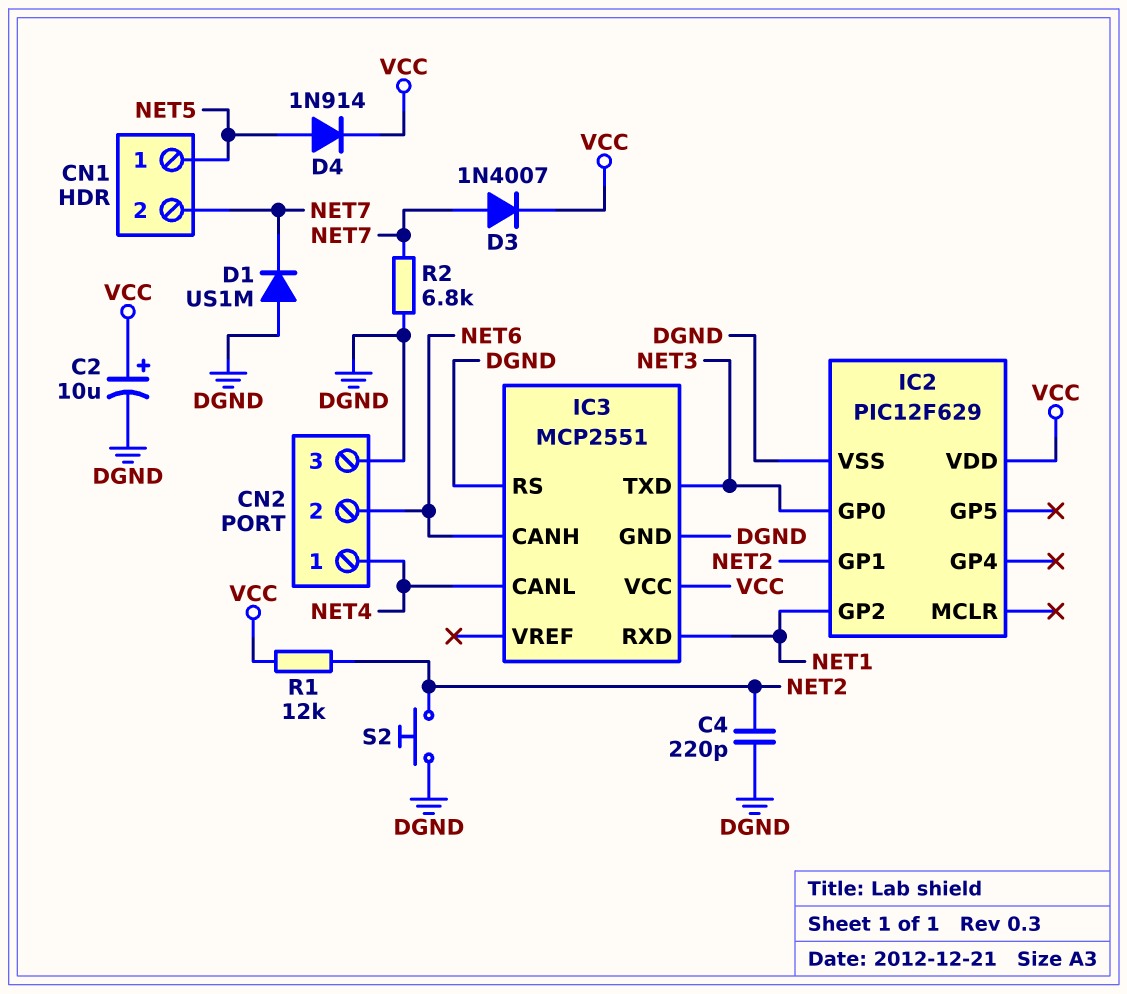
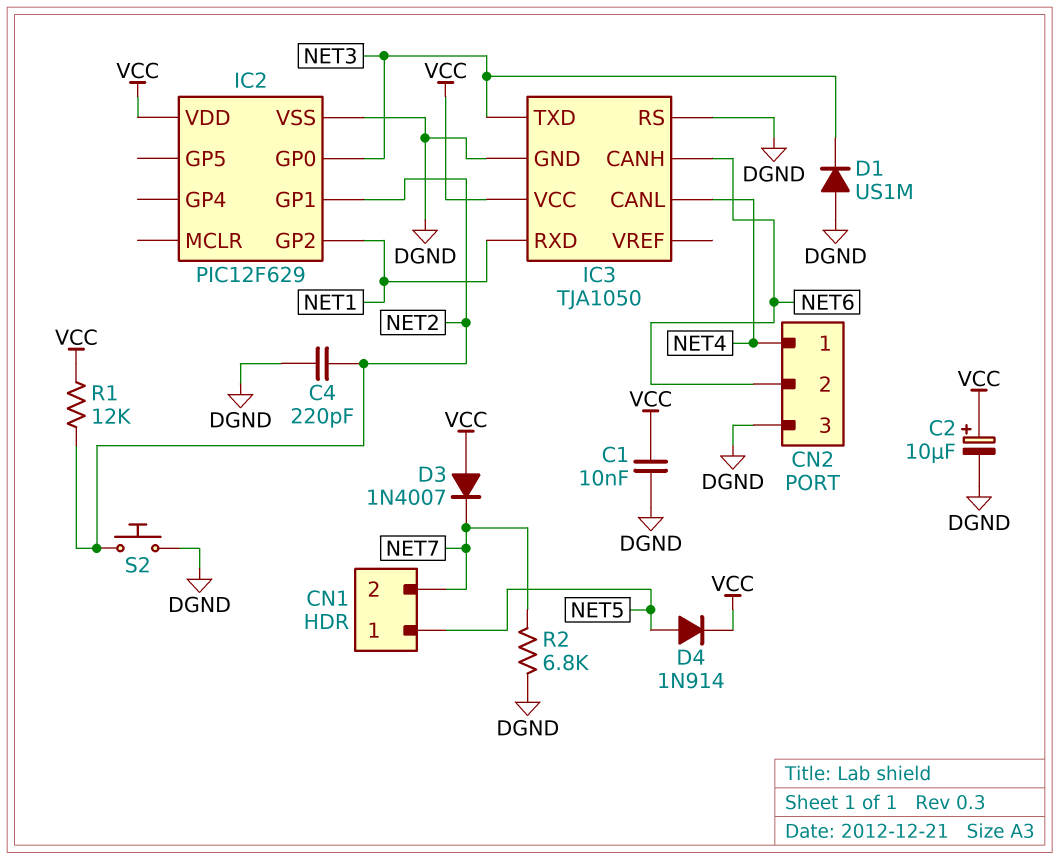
C1: none -> 10nF (DGND, VCC)
D1: diode US1M (A DGND, K NET7) -> diode US1M (A DGND, K NET3)
D3: diode 1N4007 (A NET7, K VCC) -> diode 1N4007 (A VCC, K NET7)
IC3: MCP2551 -> TJA1050

